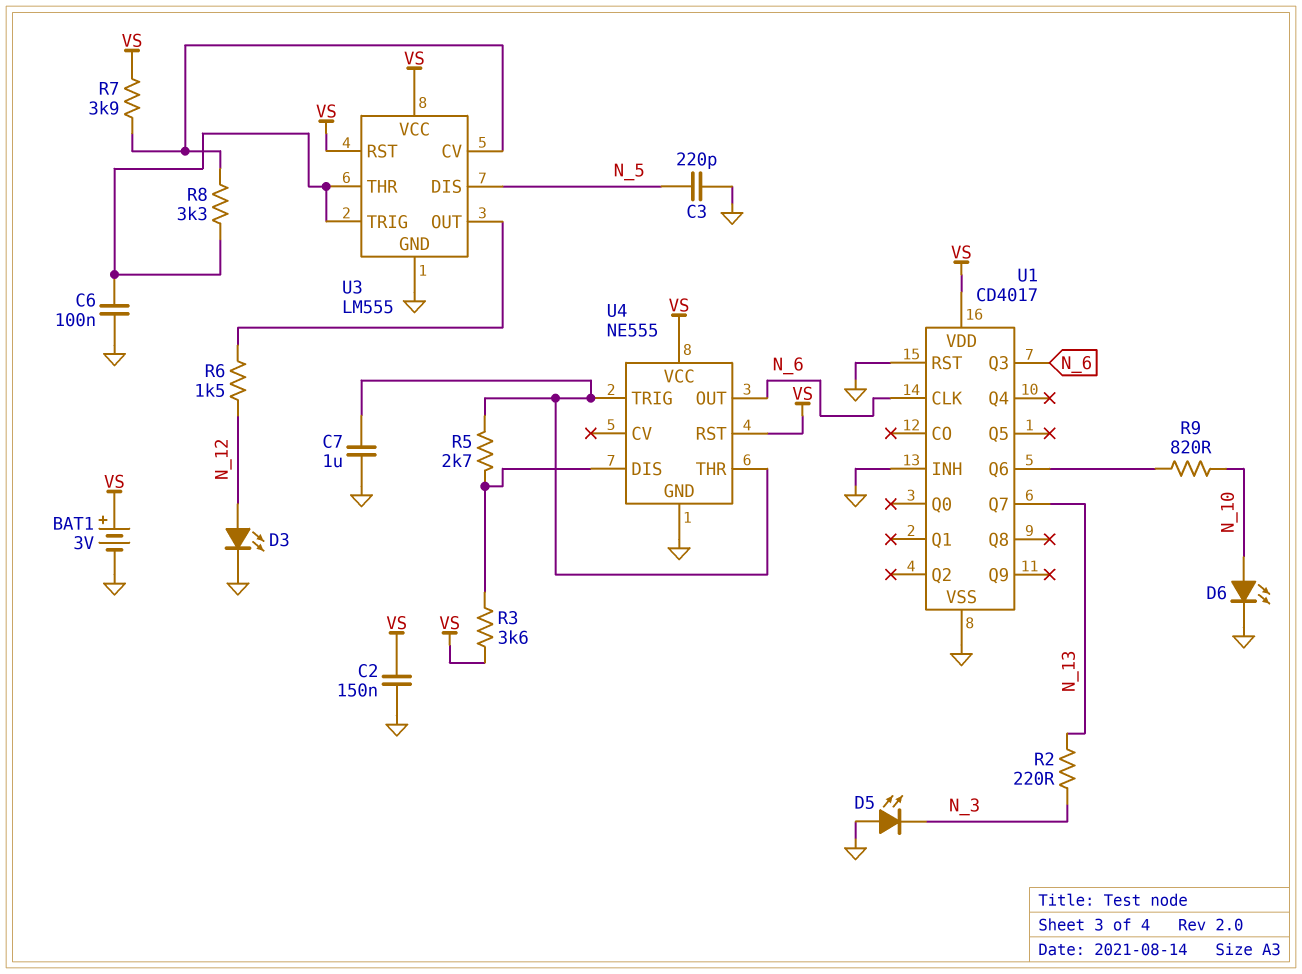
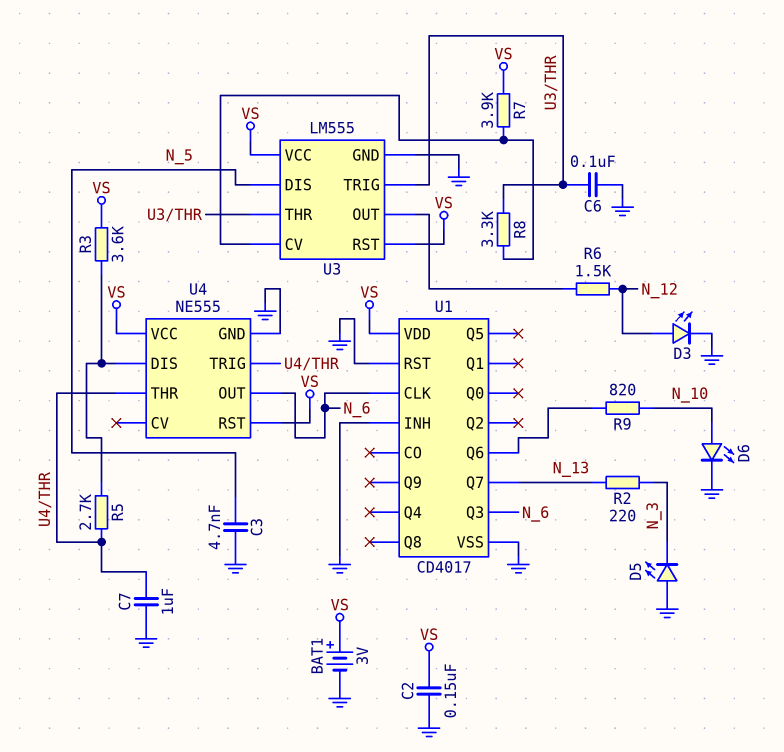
C3: 220pF (GND, N_5) -> 4.7nF (GND, N_5)

